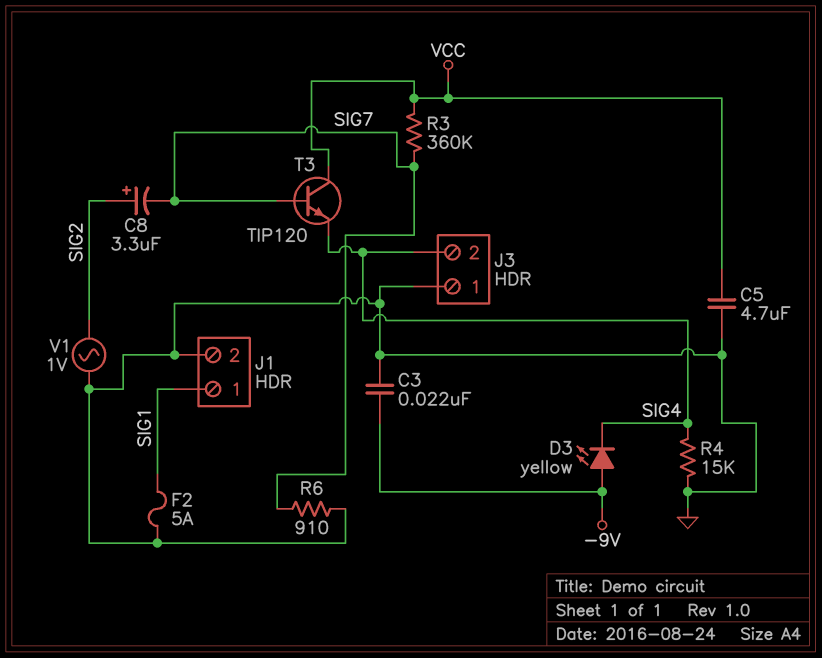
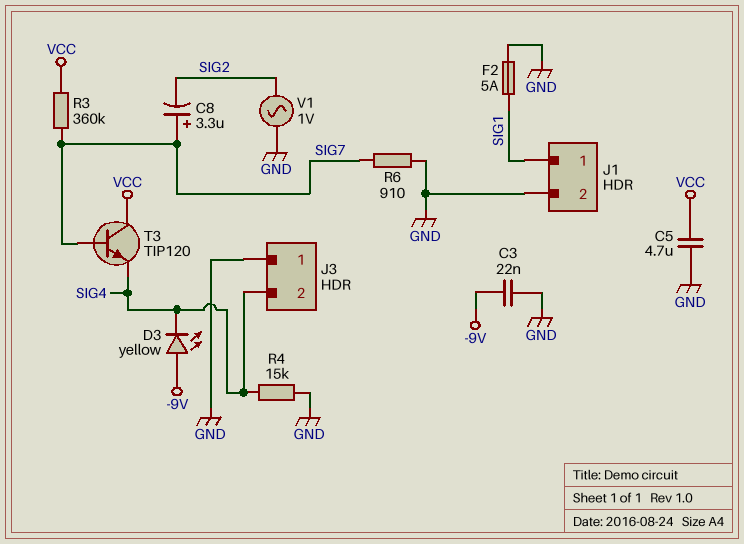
C8: 3.3uF (plus SIG2, minus SIG7) -> 3.3uF (plus SIG7, minus SIG2)

